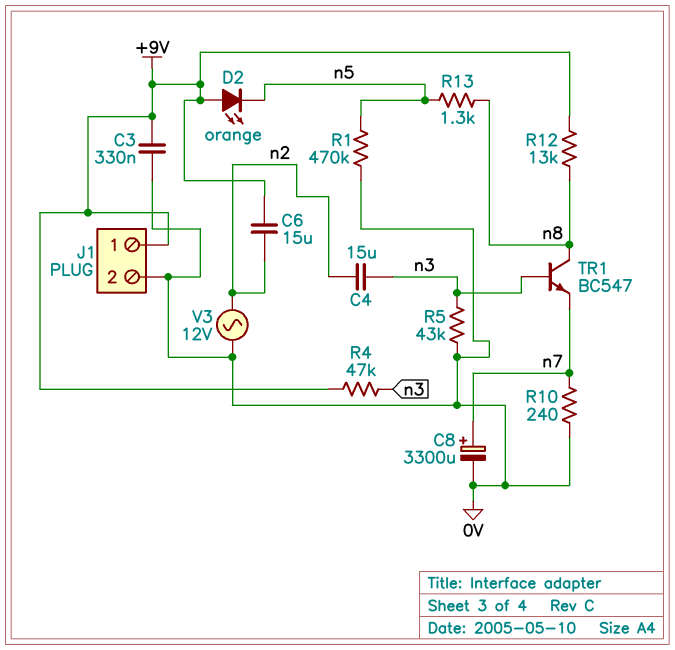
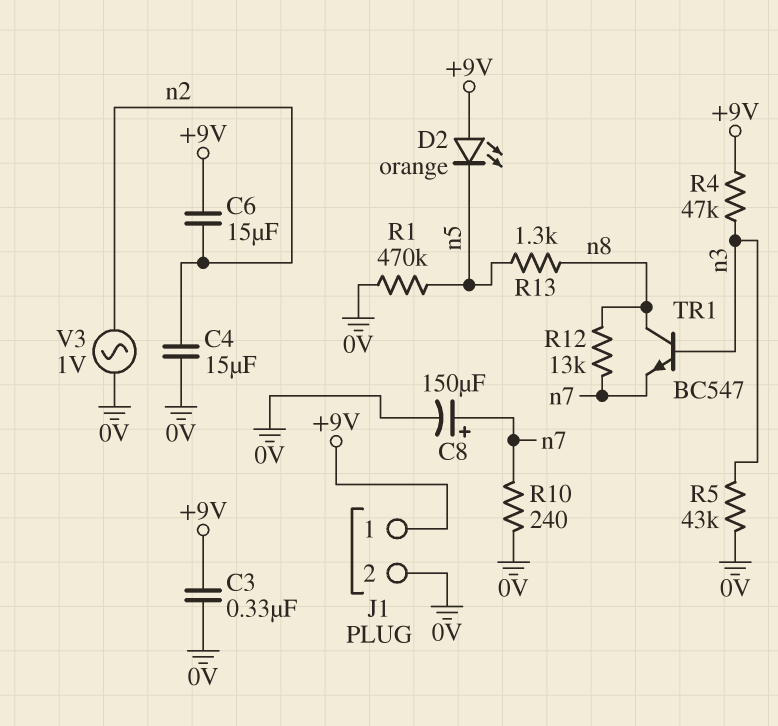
C4: 15uF (n2, n3) -> 15uF (0V, n2)
C8: 3300uF (plus n7, minus 0V) -> 150uF (plus n7, minus 0V)
R12: 13k (+9V, n8) -> 13k (n7, n8)
V3: AC 12V (0V, n2) -> AC 1V (0V, n2)

